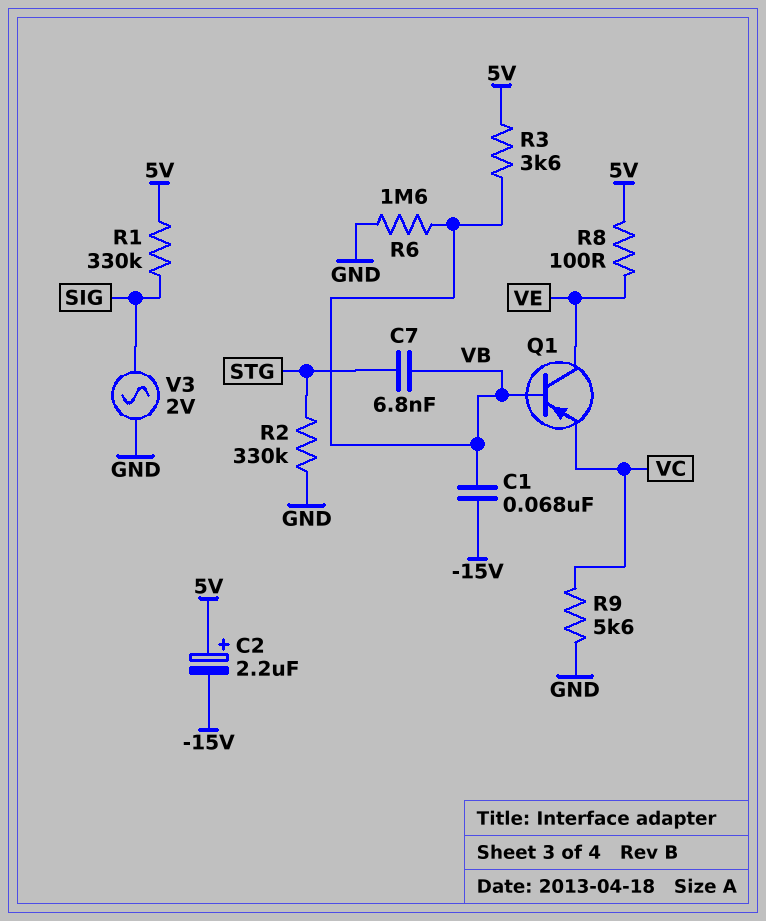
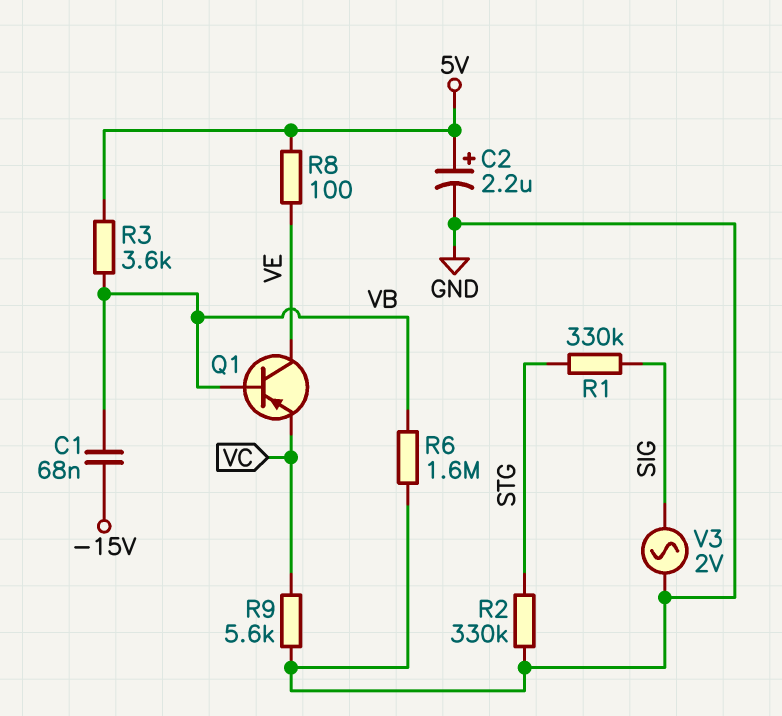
C2: 2.2uF (plus 5V, minus -15V) -> 2.2uF (plus 5V, minus GND)
C7: 6.8nF (STG, VB) -> none
R1: 330k (5V, SIG) -> 330k (SIG, STG)

